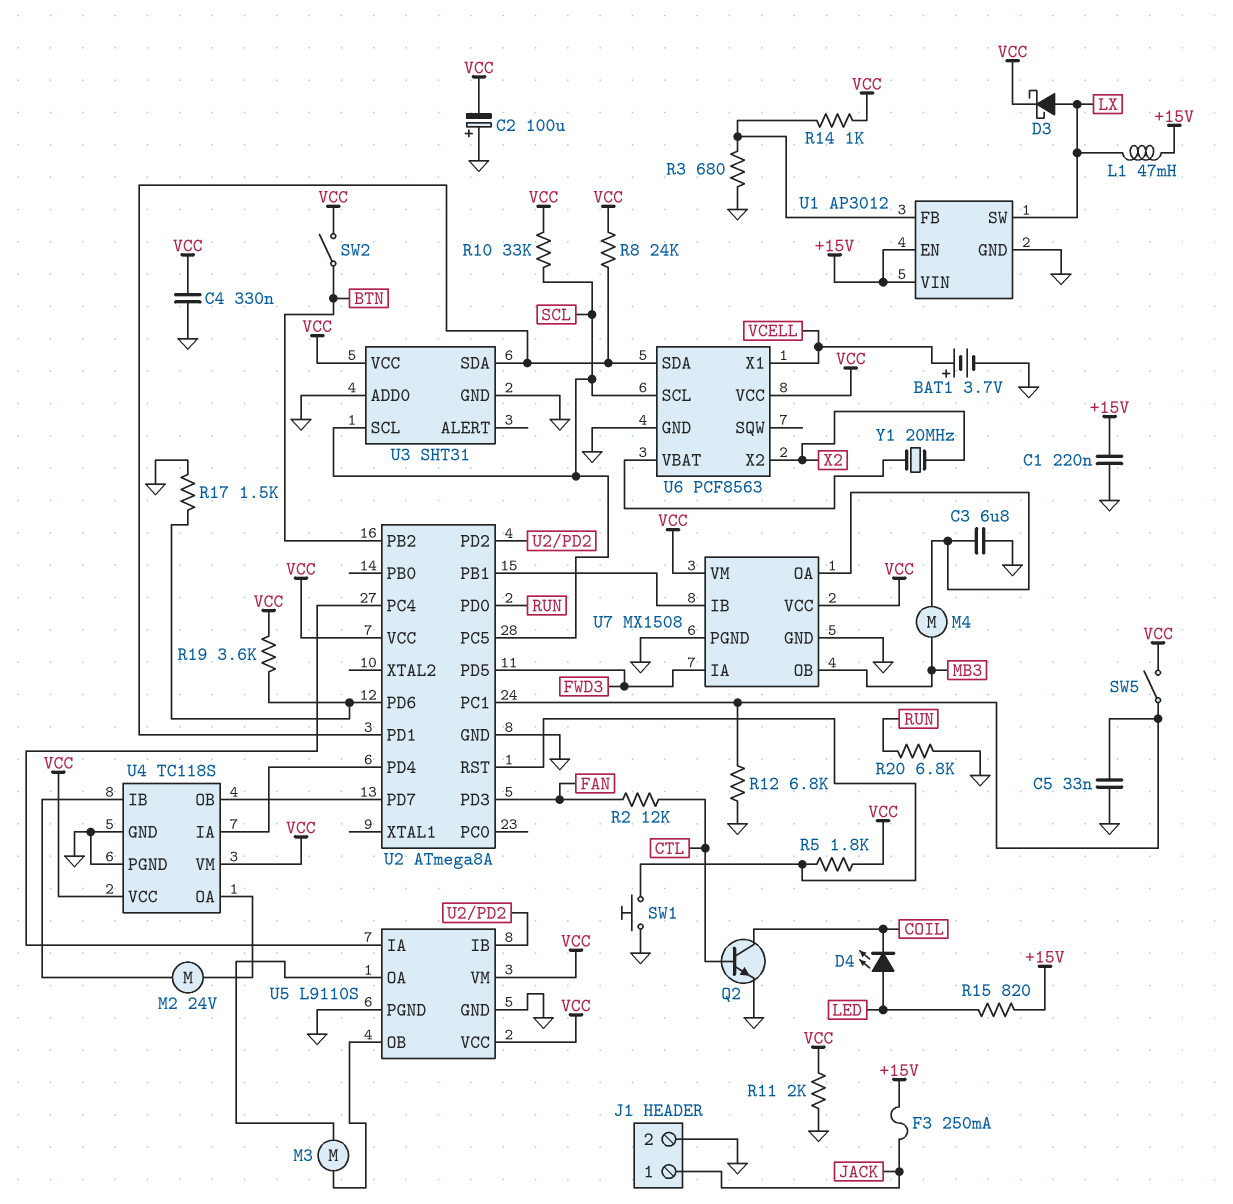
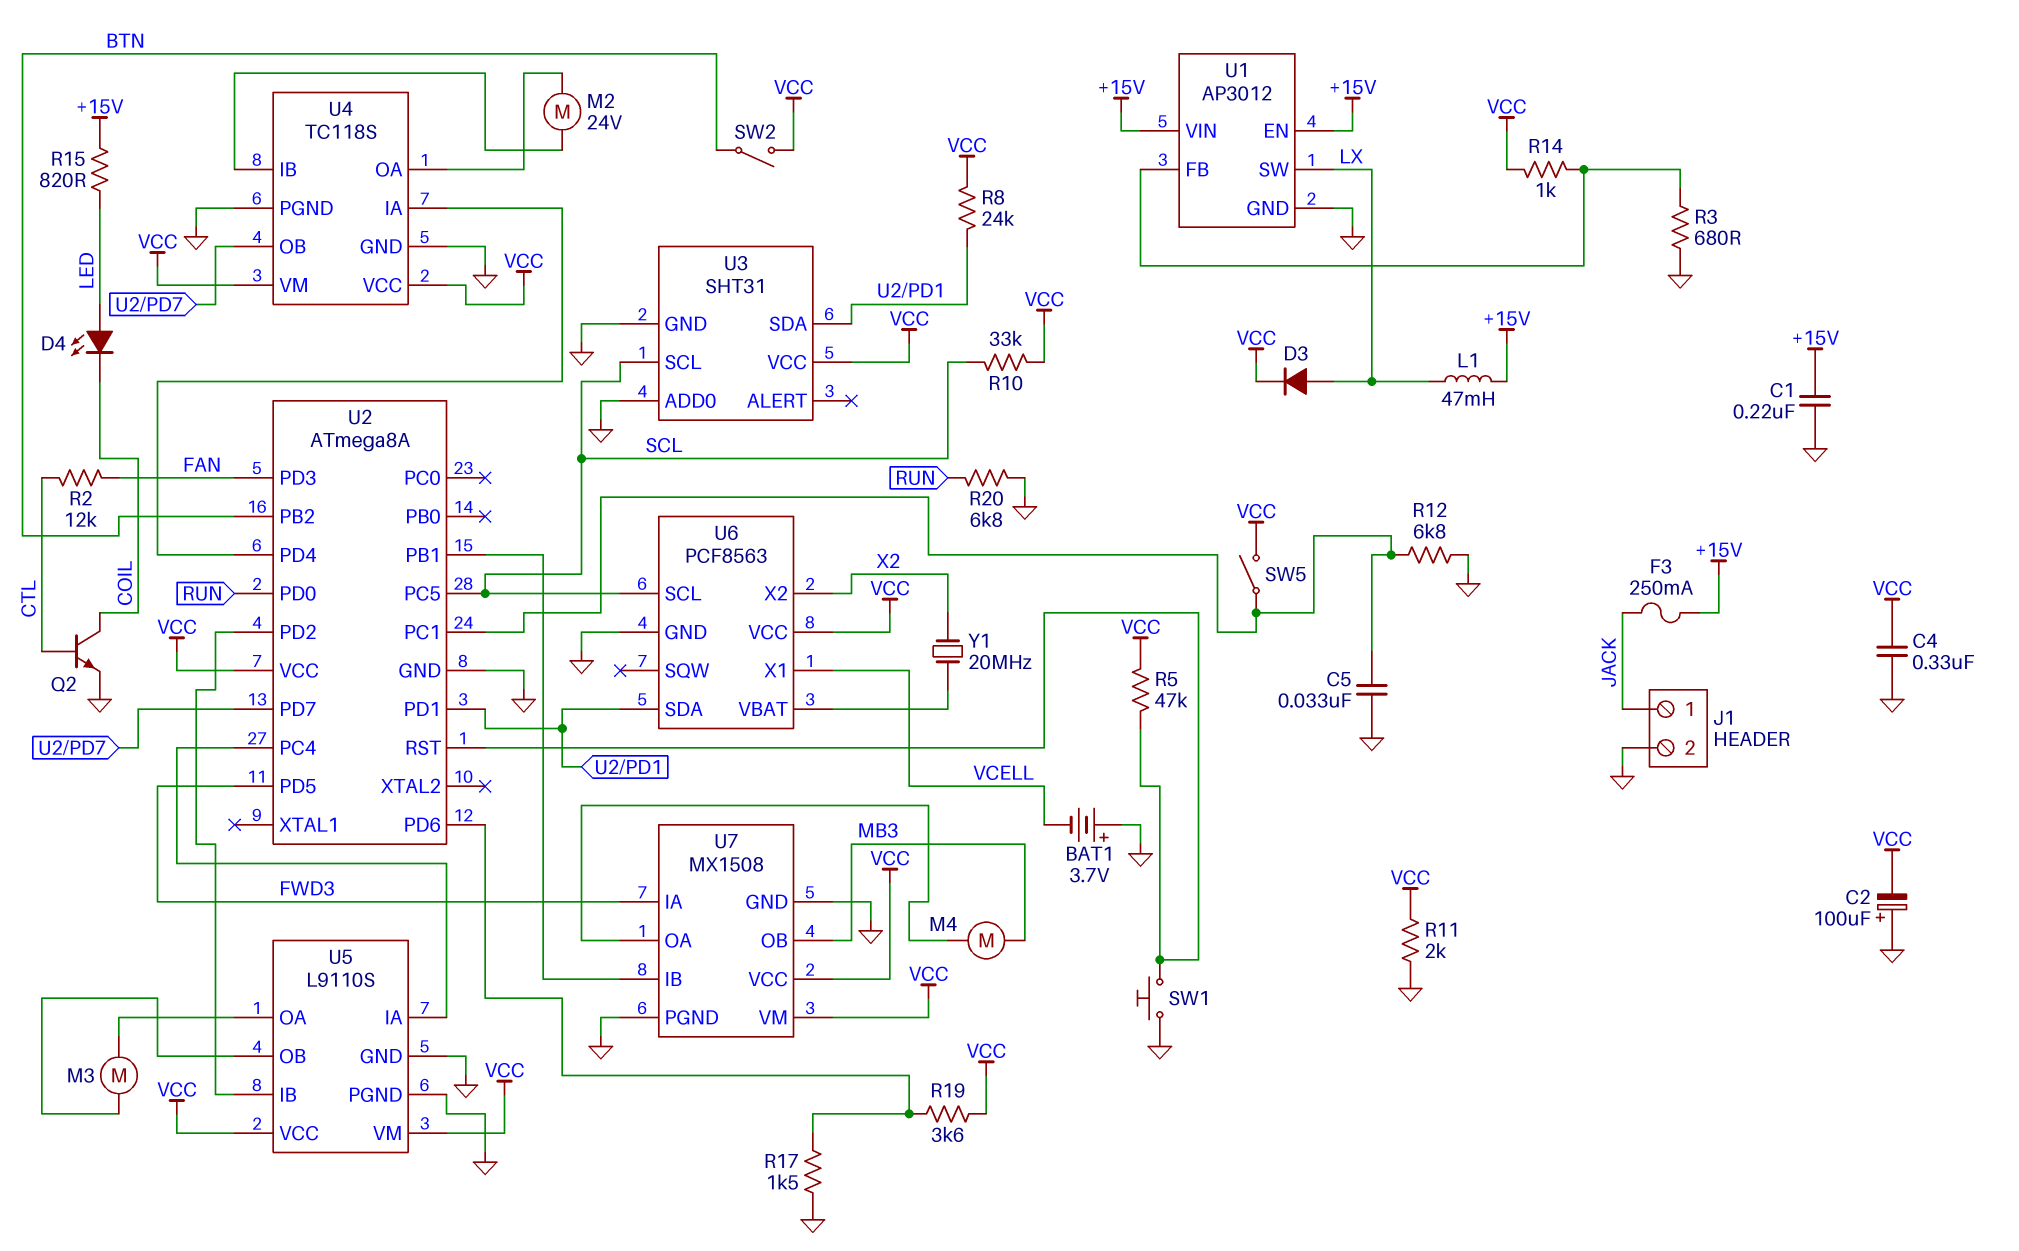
BAT1: 3.7V (plus VCELL, minus GND) -> 3.7V (plus GND, minus VCELL)
C3: 6.8uF (GND, U7/OA) -> none
D3: schottky (A LX, K VCC) -> diode (A LX, K VCC)
R5: 1.8k (U2/RST, VCC) -> 47k (U2/RST, VCC)

